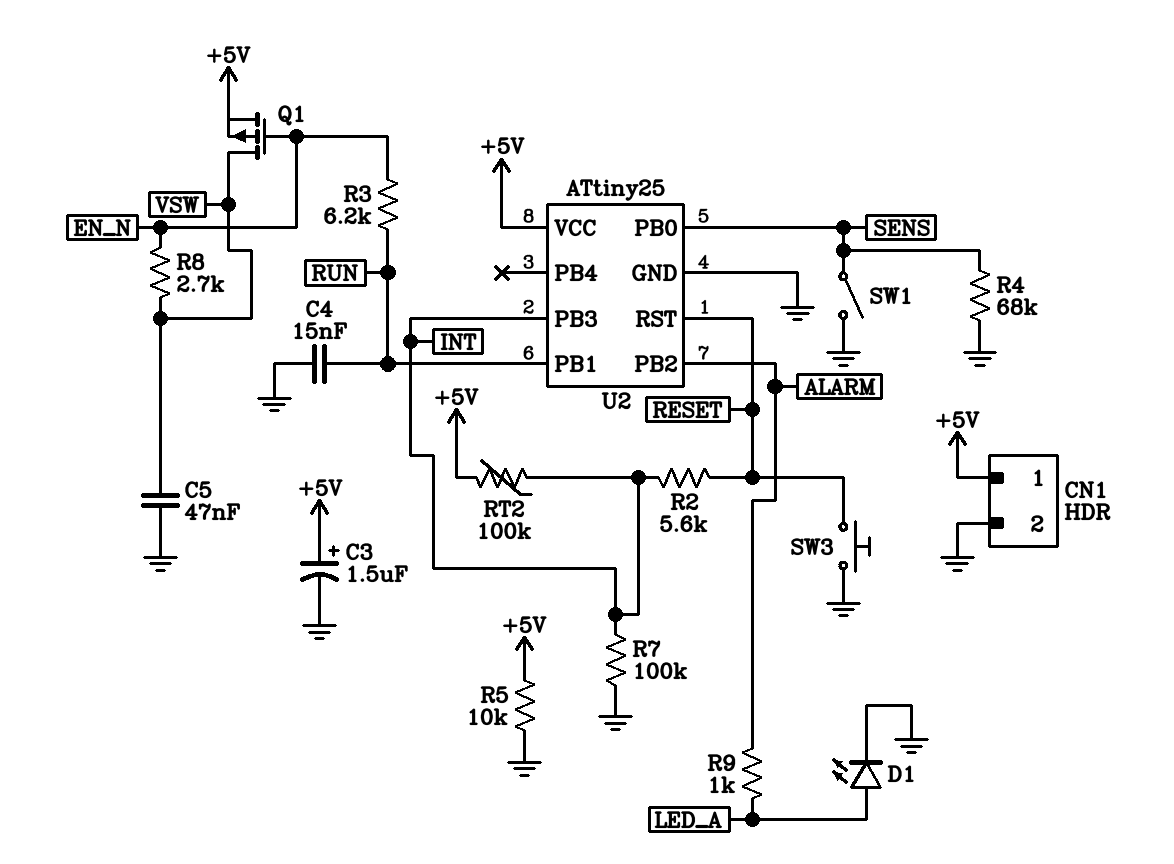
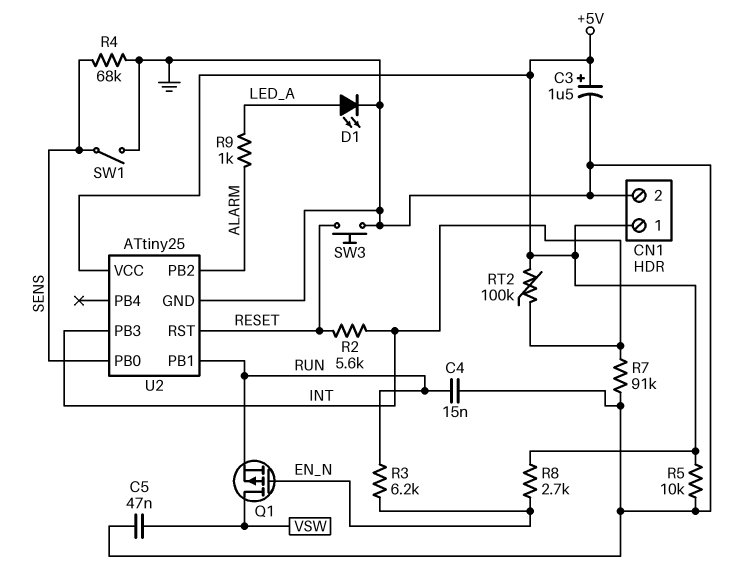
Q1: PMOS (G EN_N, D VSW, S +5V) -> PMOS (G EN_N, D VSW, S RUN)
R7: 100k (GND, INT) -> 91k (GND, INT)
R8: 2.7k (EN_N, VSW) -> 2.7k (+5V, EN_N)

